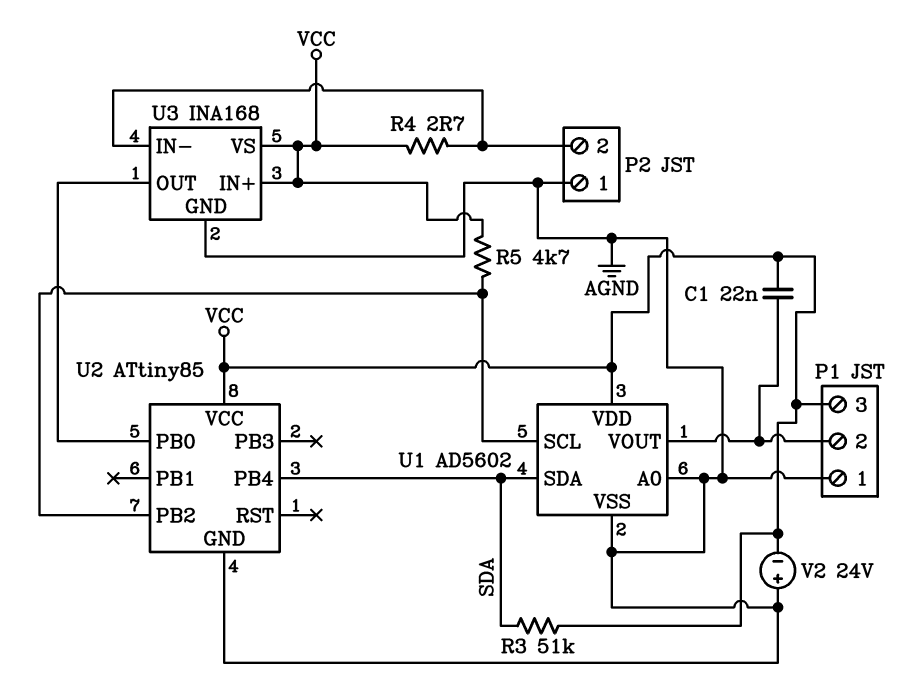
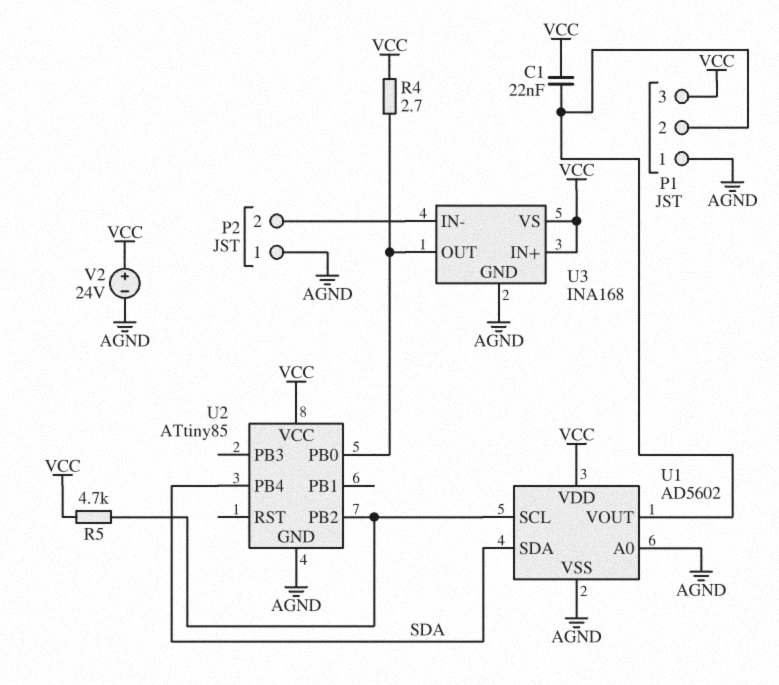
R3: 51k (SDA, VCC) -> none
R4: 2.7 (P2/2, VCC) -> 2.7 (U2/PB0, VCC)
V2: 24V (plus AGND, minus VCC) -> 24V (plus VCC, minus AGND)

